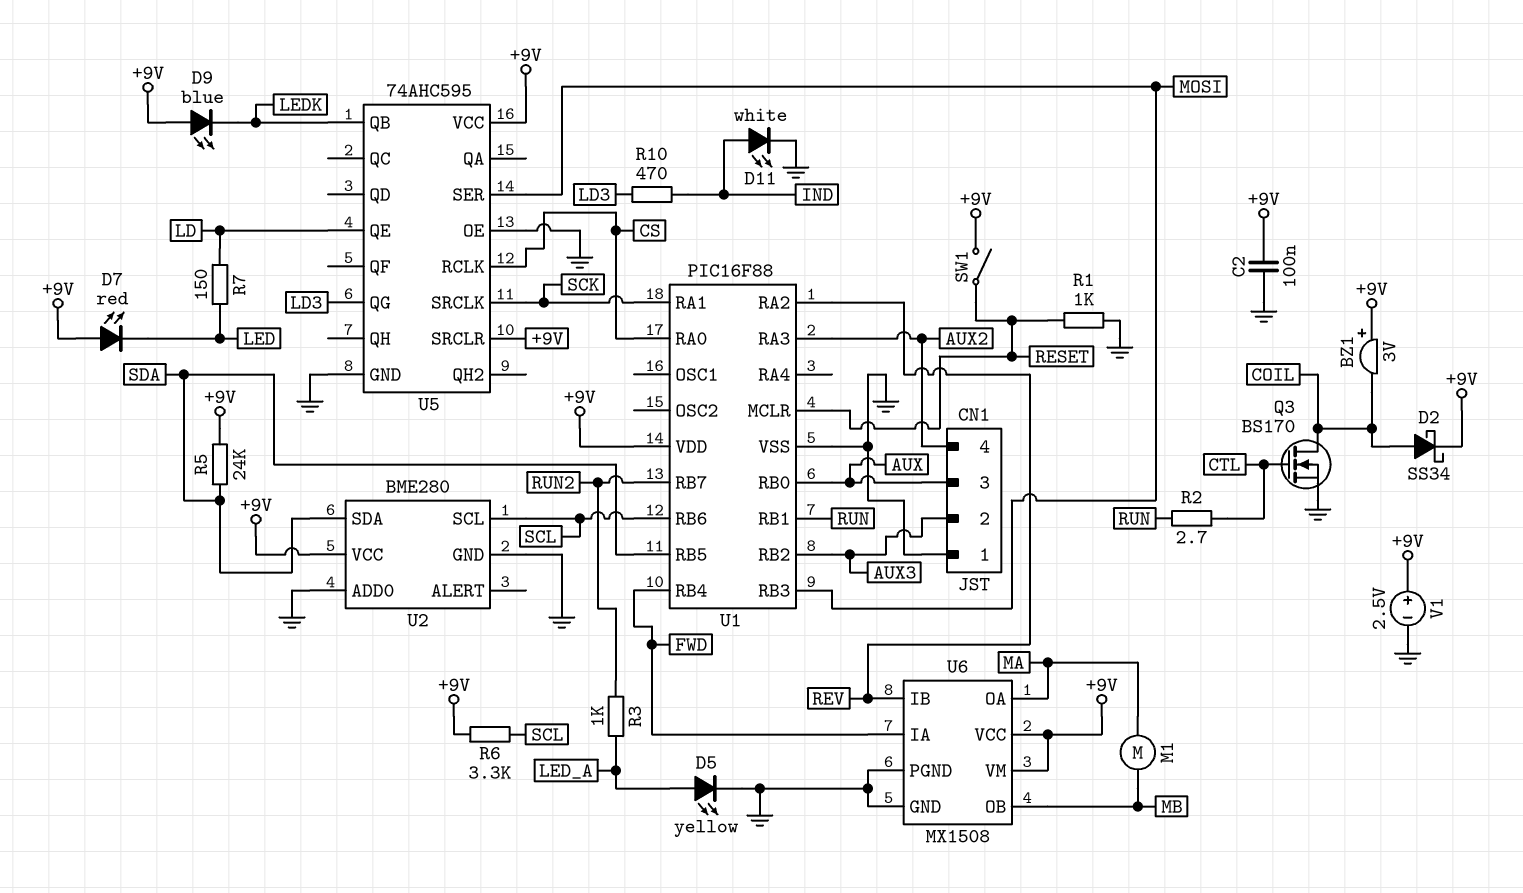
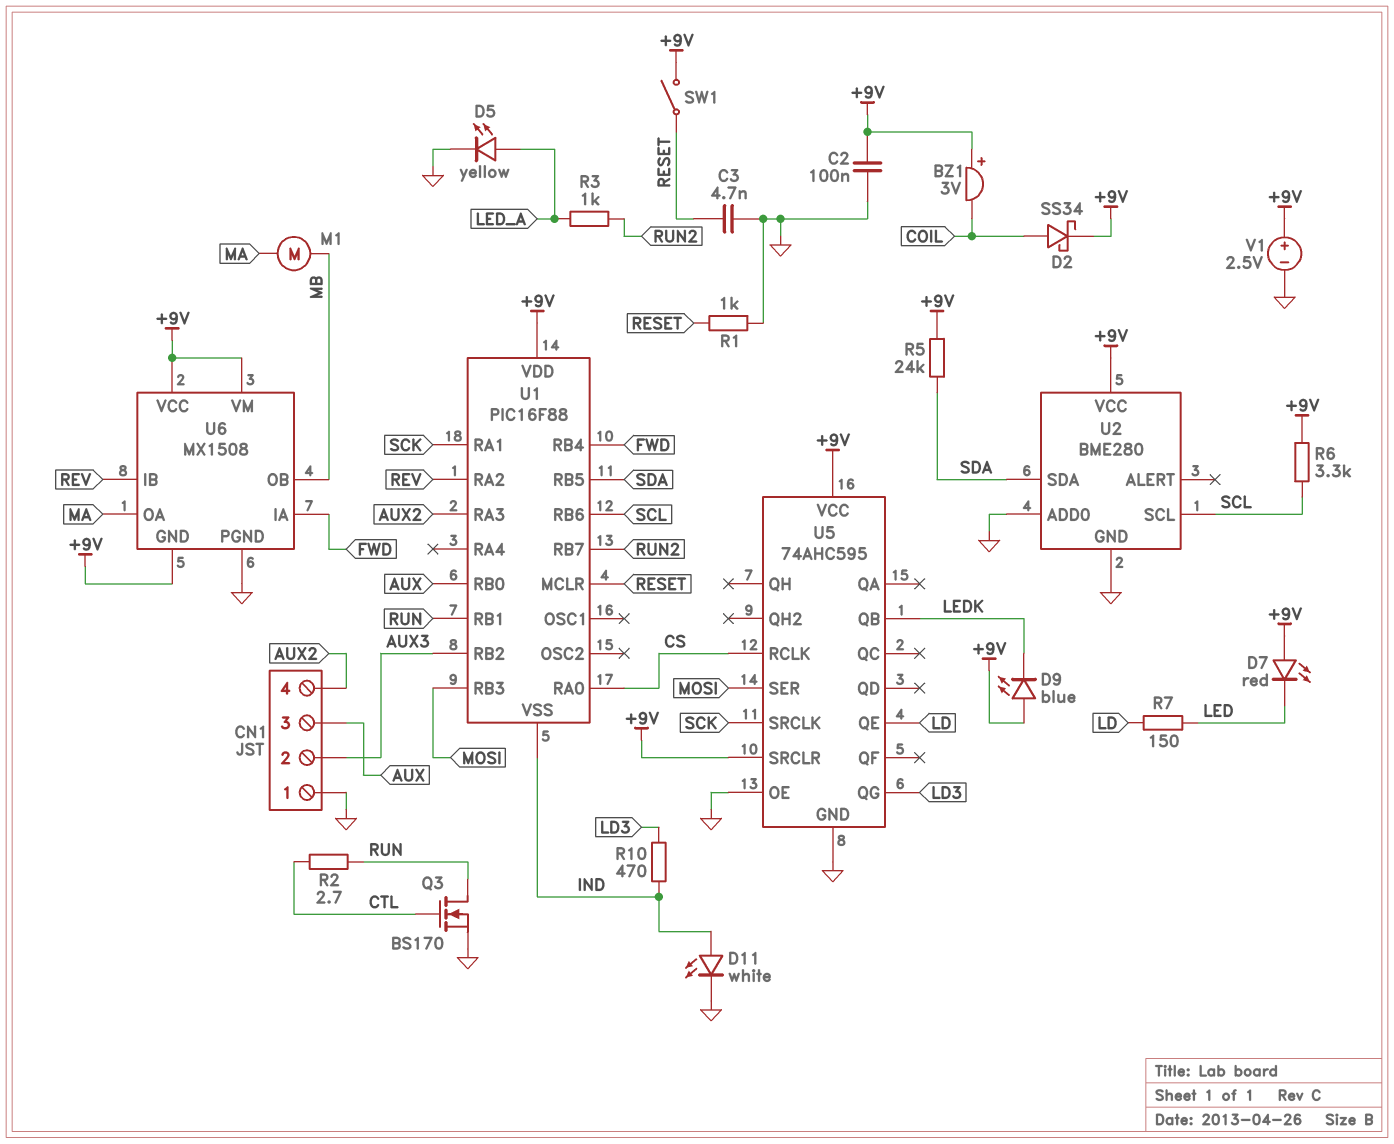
C3: none -> 4.7nF (GND, RESET)
Q3: NMOS BS170 (G CTL, D COIL, S GND) -> NMOS BS170 (G CTL, D RUN, S GND)
U1 pin VSS: GND -> IND
U6 pin GND: GND -> +9V

